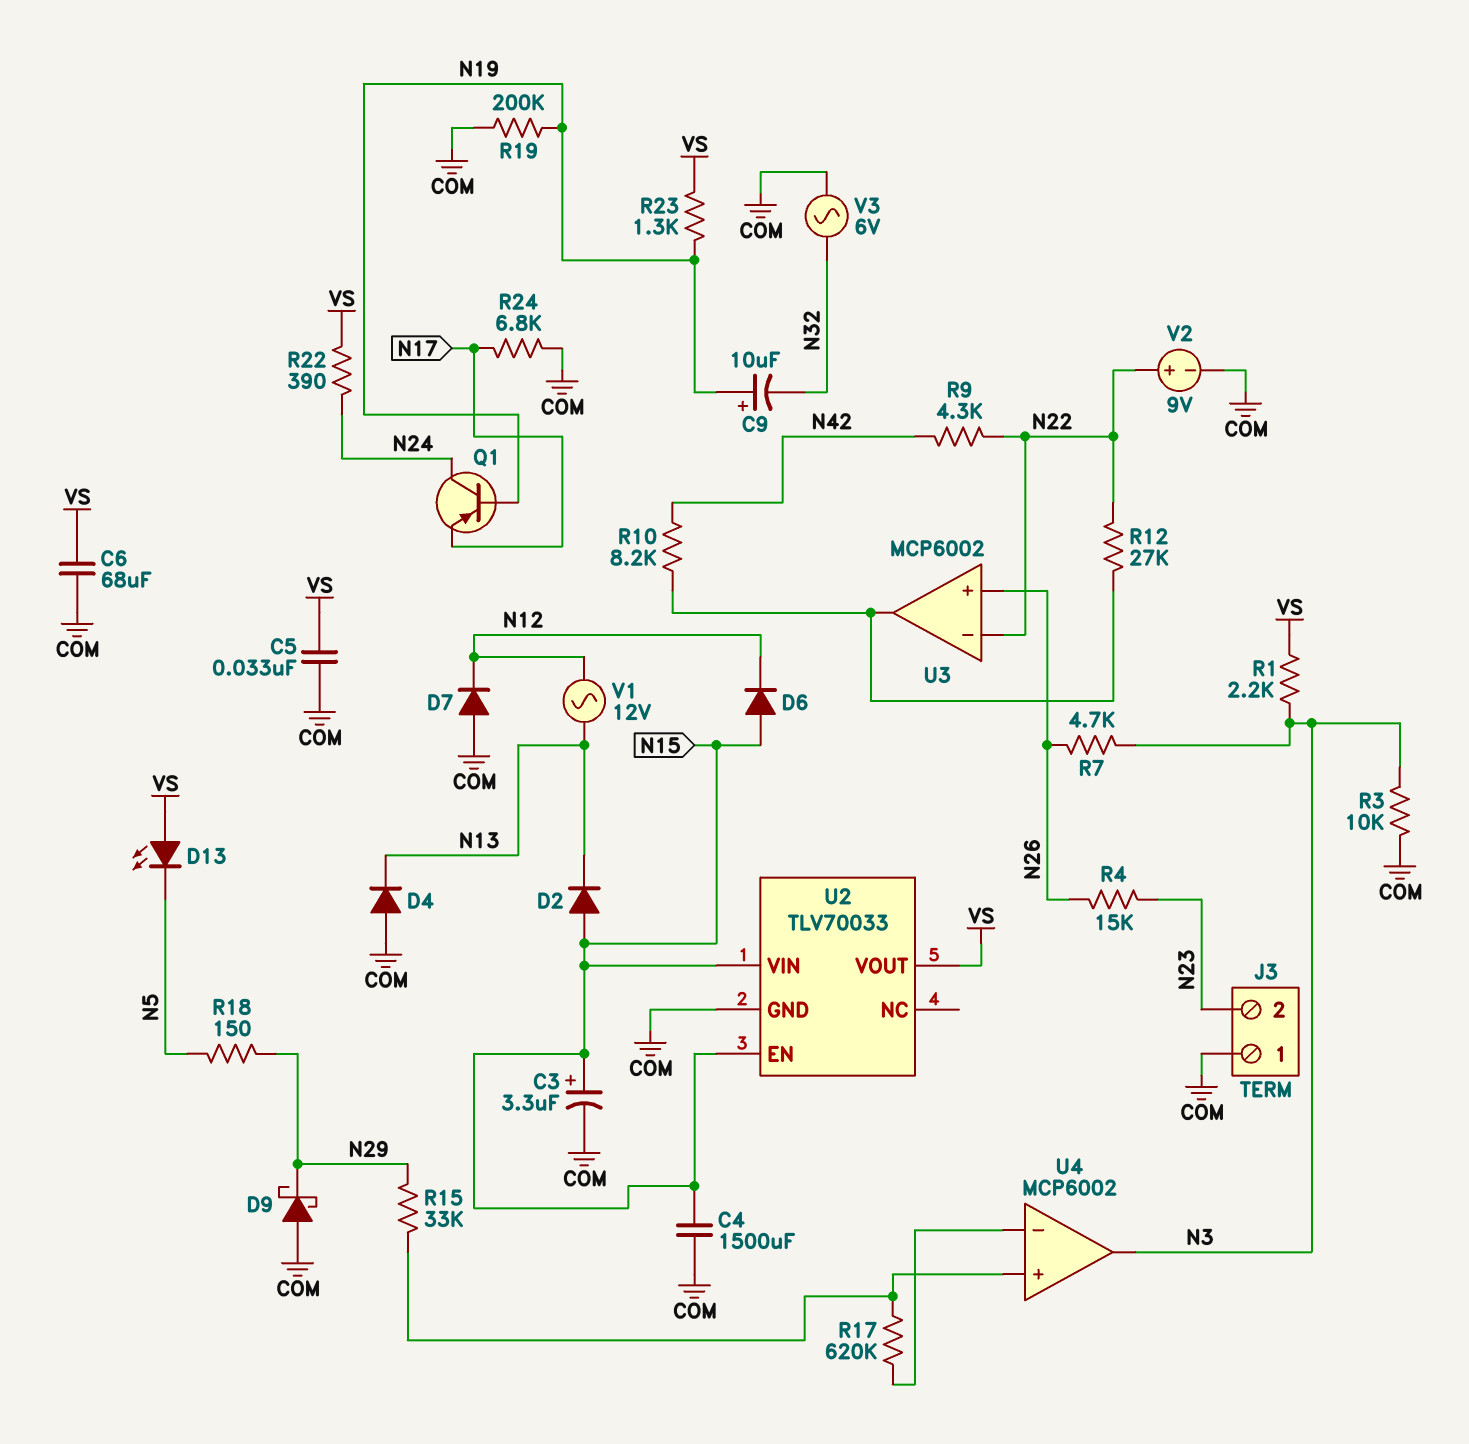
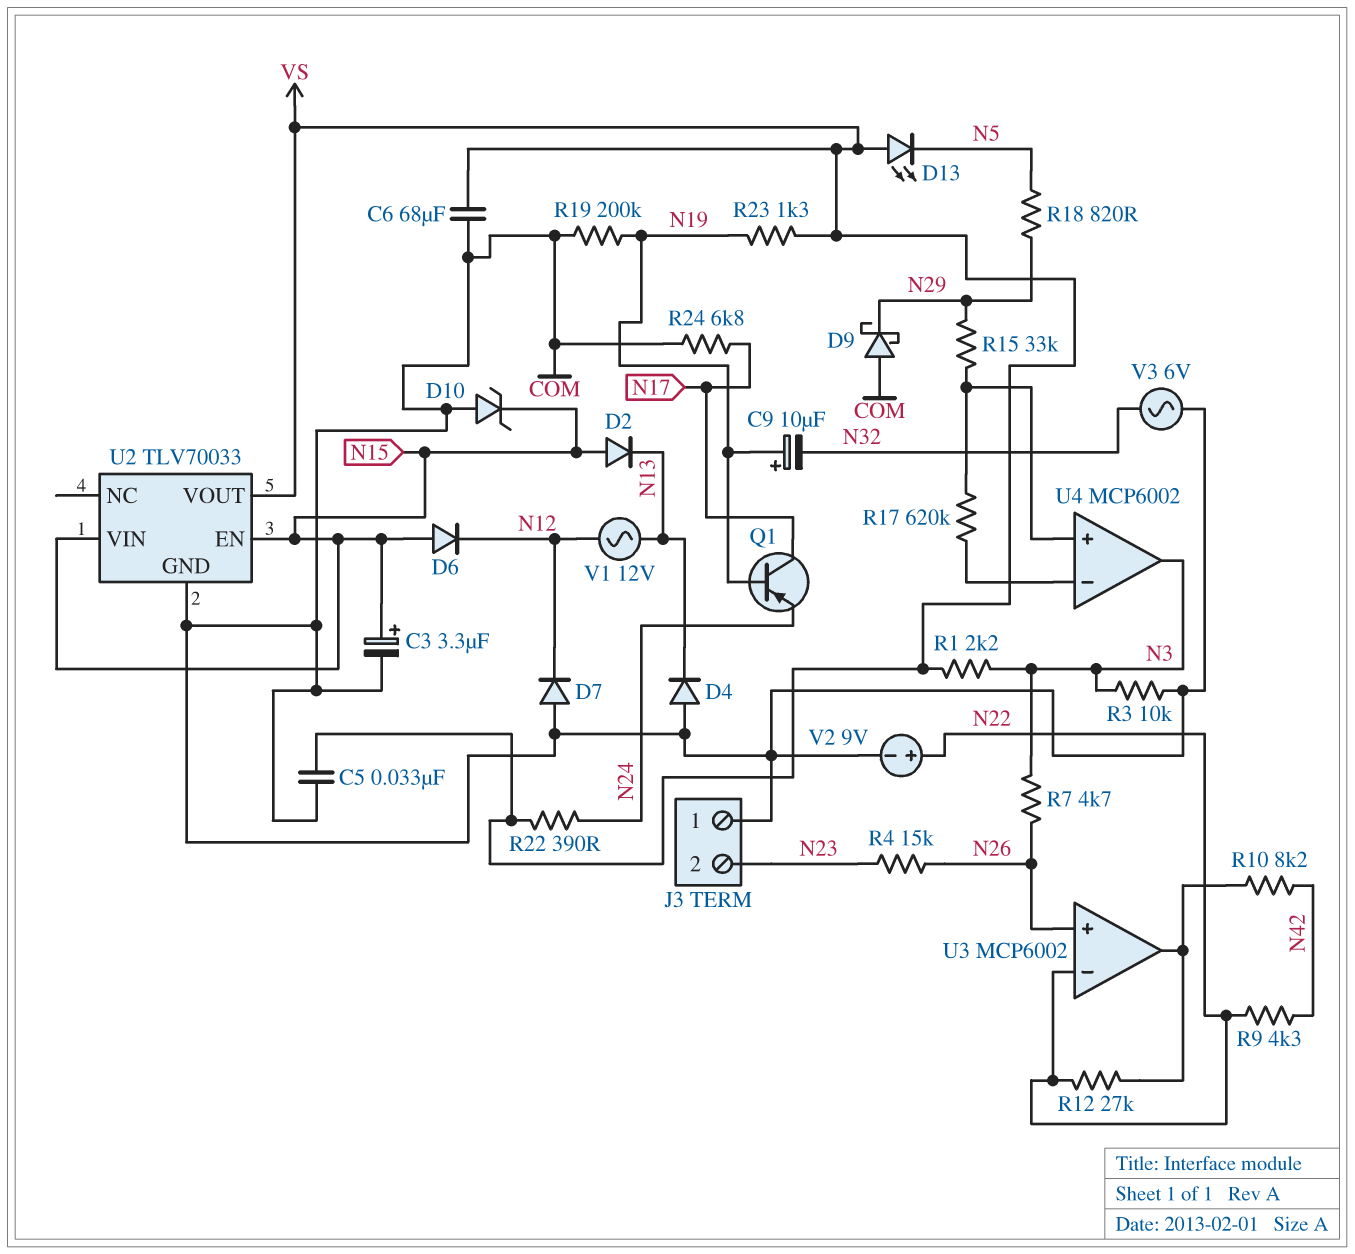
C4: 1500uF (COM, N15) -> none
D10: none -> zener (A COM, K N15)
Q1: PNP (B N19, C N24, E N17) -> PNP (B N19, C N17, E N24)
R18: 150 (N5, N29) -> 820 (N5, N29)

